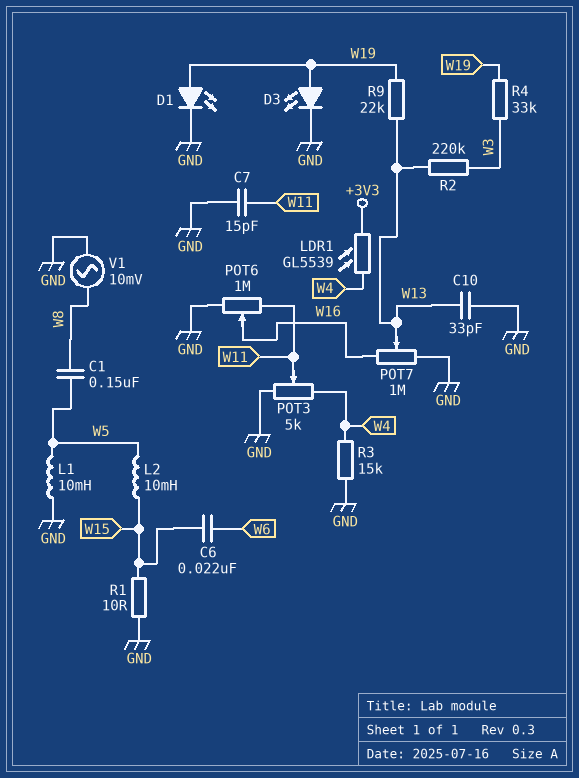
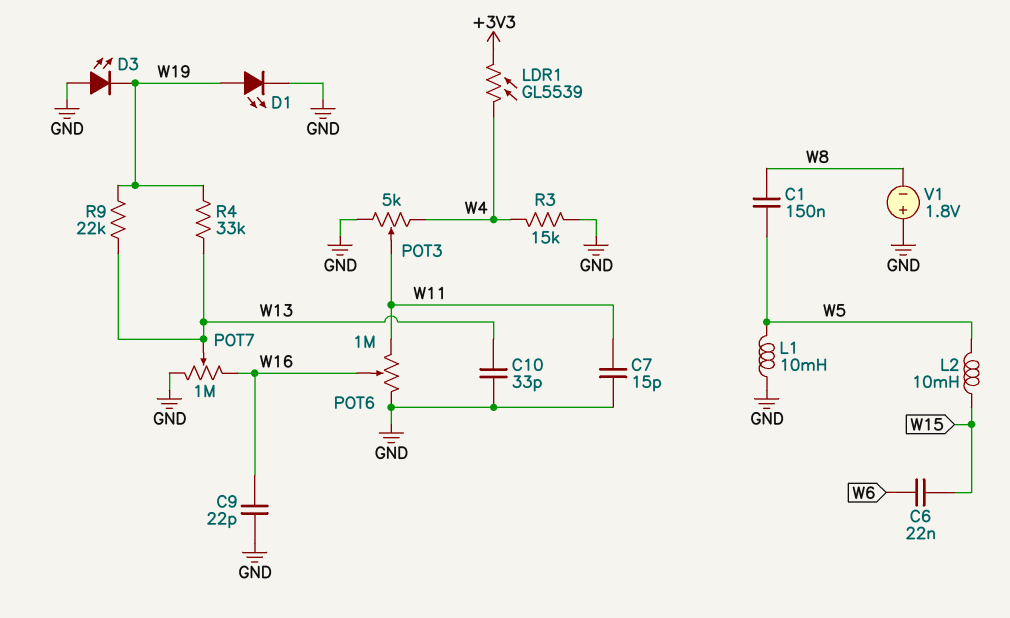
C9: none -> 22pF (GND, W16)
D3: LED (A W19, K GND) -> LED (A GND, K W19)
R1: 10 (GND, W15) -> none
R2: 220k (W3, W13) -> none
R4: 33k (W3, W19) -> 33k (W13, W19)
V1: AC 10mV (GND, W8) -> 1.8V (plus GND, minus W8)

